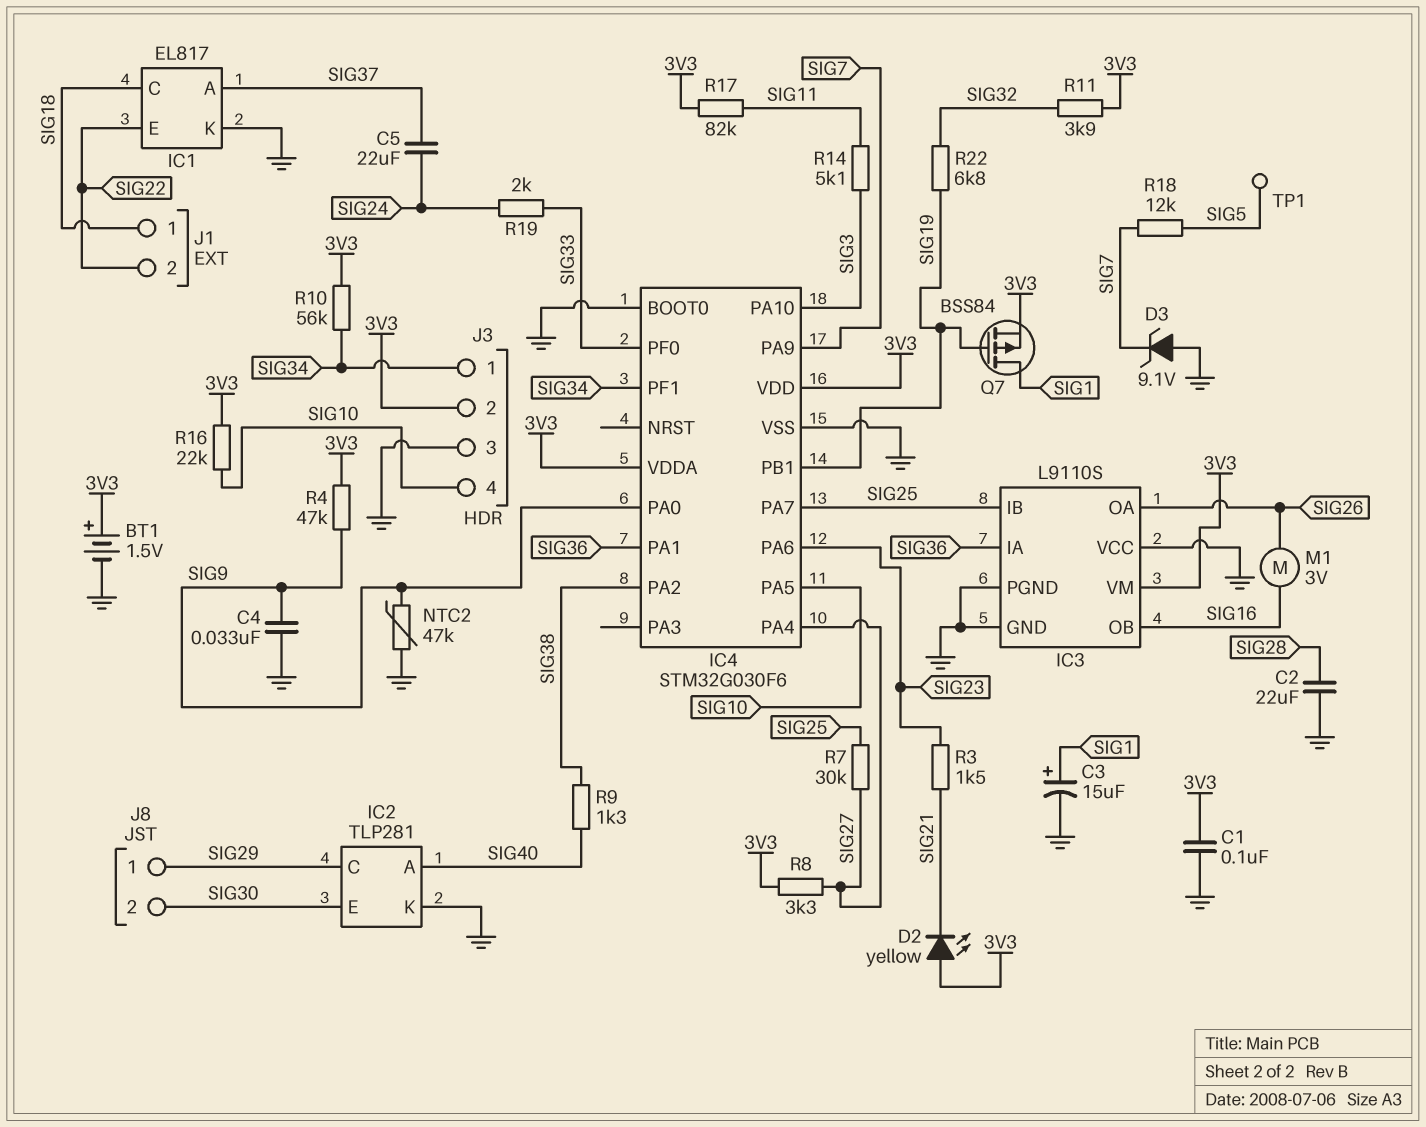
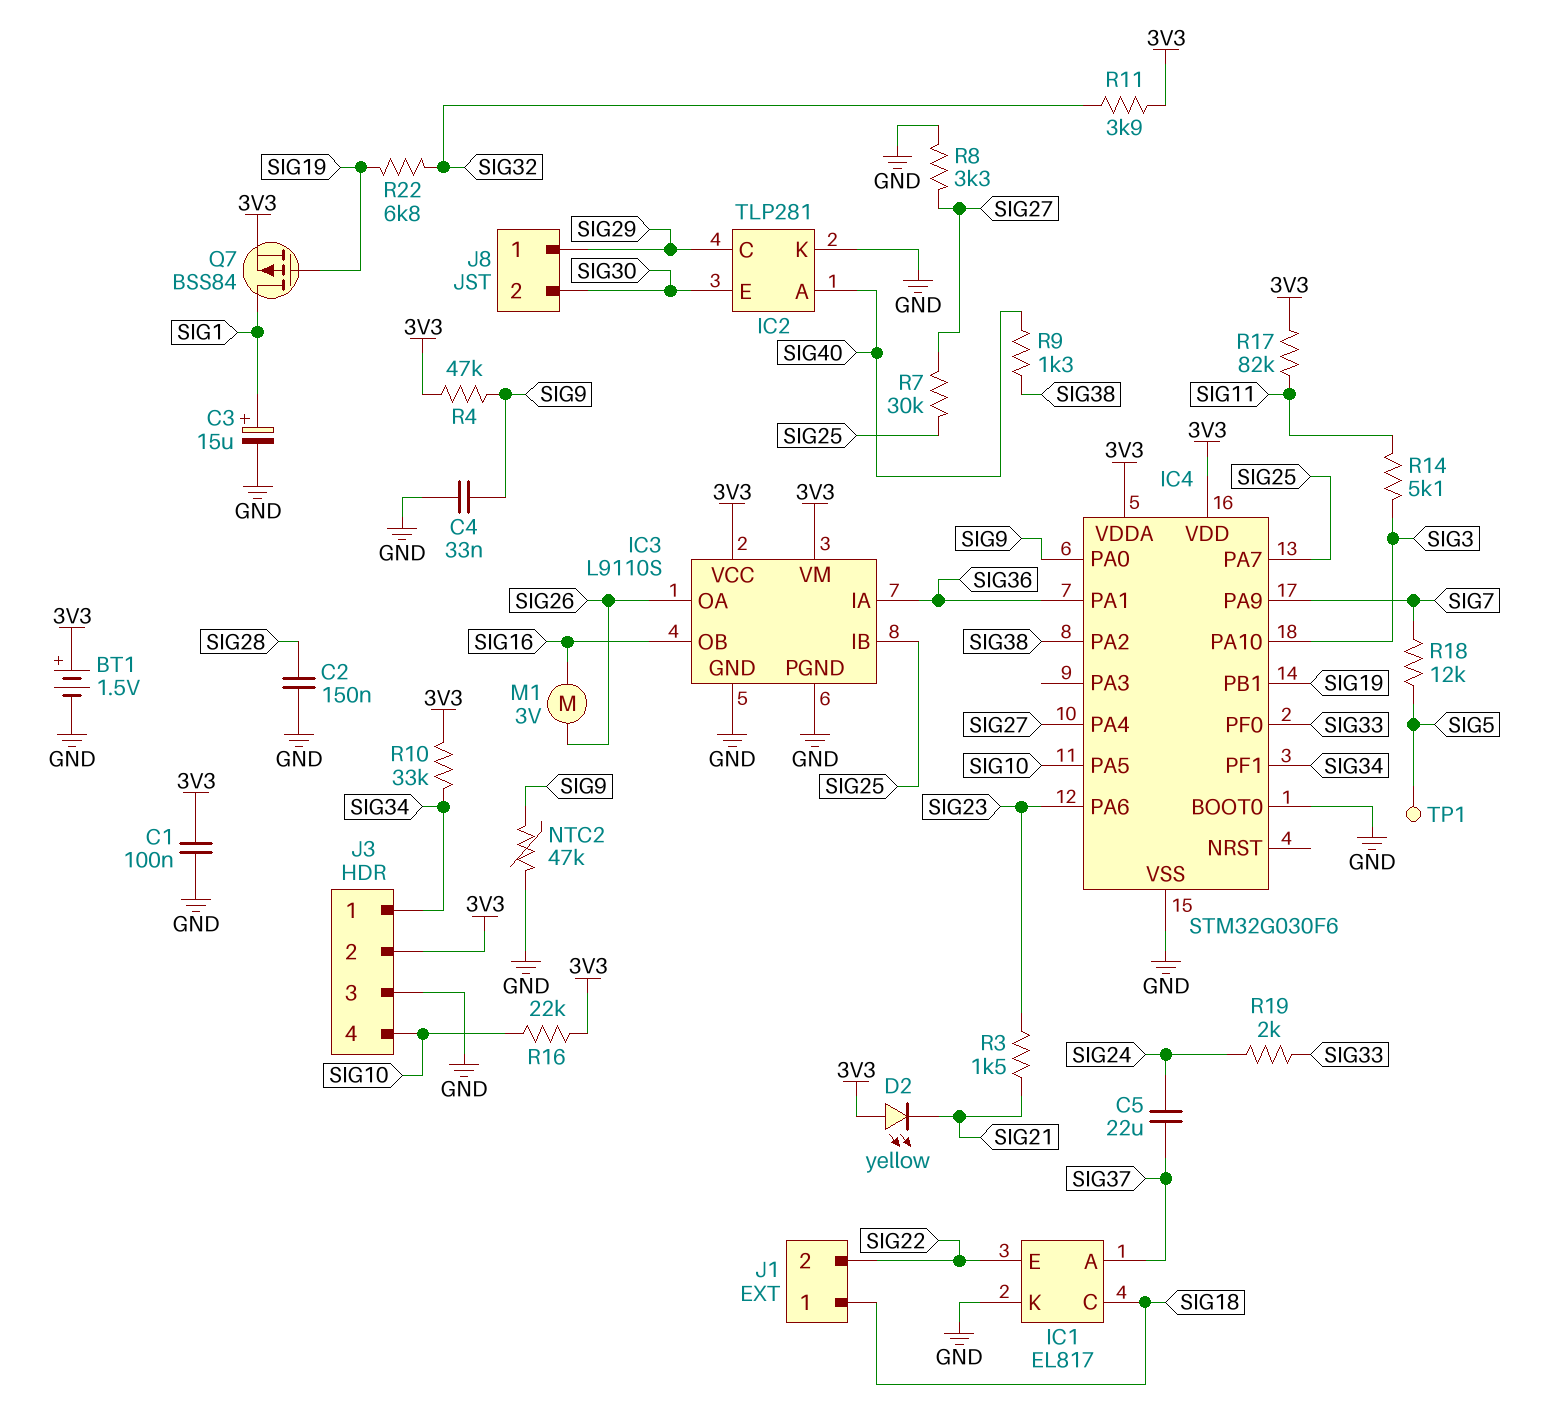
C2: 22uF (GND, SIG28) -> 150nF (GND, SIG28)
D3: zener 9.1V (A GND, K SIG7) -> none
IC3 pin VCC: GND -> 3V3
R8: 3.3k (3V3, SIG27) -> 3.3k (GND, SIG27)
R10: 56k (3V3, SIG34) -> 33k (3V3, SIG34)

